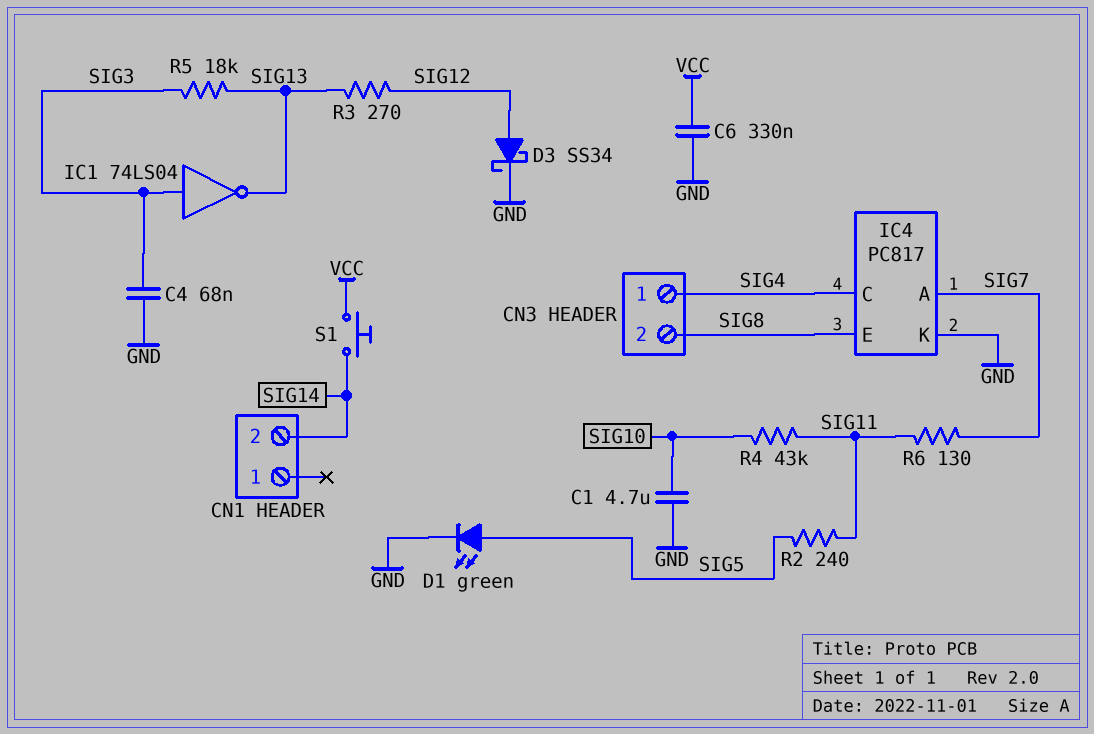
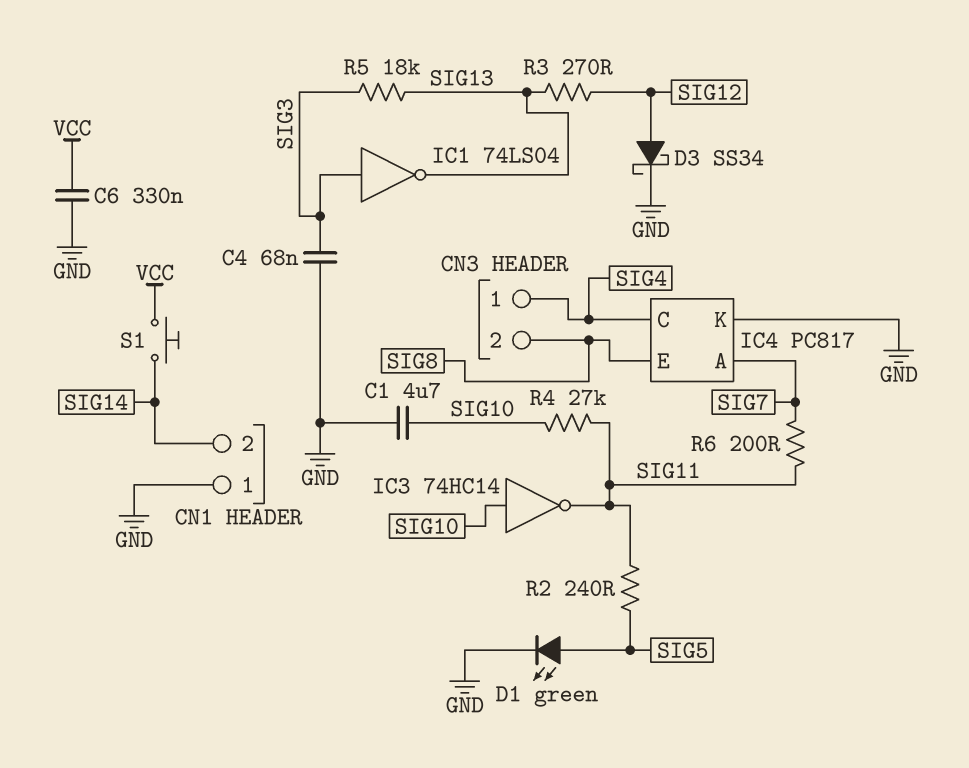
CN1 pin 1: none -> GND
IC3: none -> NOT 74HC14 (in SIG10, out SIG11)
R4: 43k (SIG10, SIG11) -> 27k (SIG10, SIG11)
R6: 130 (SIG7, SIG11) -> 200 (SIG7, SIG11)

